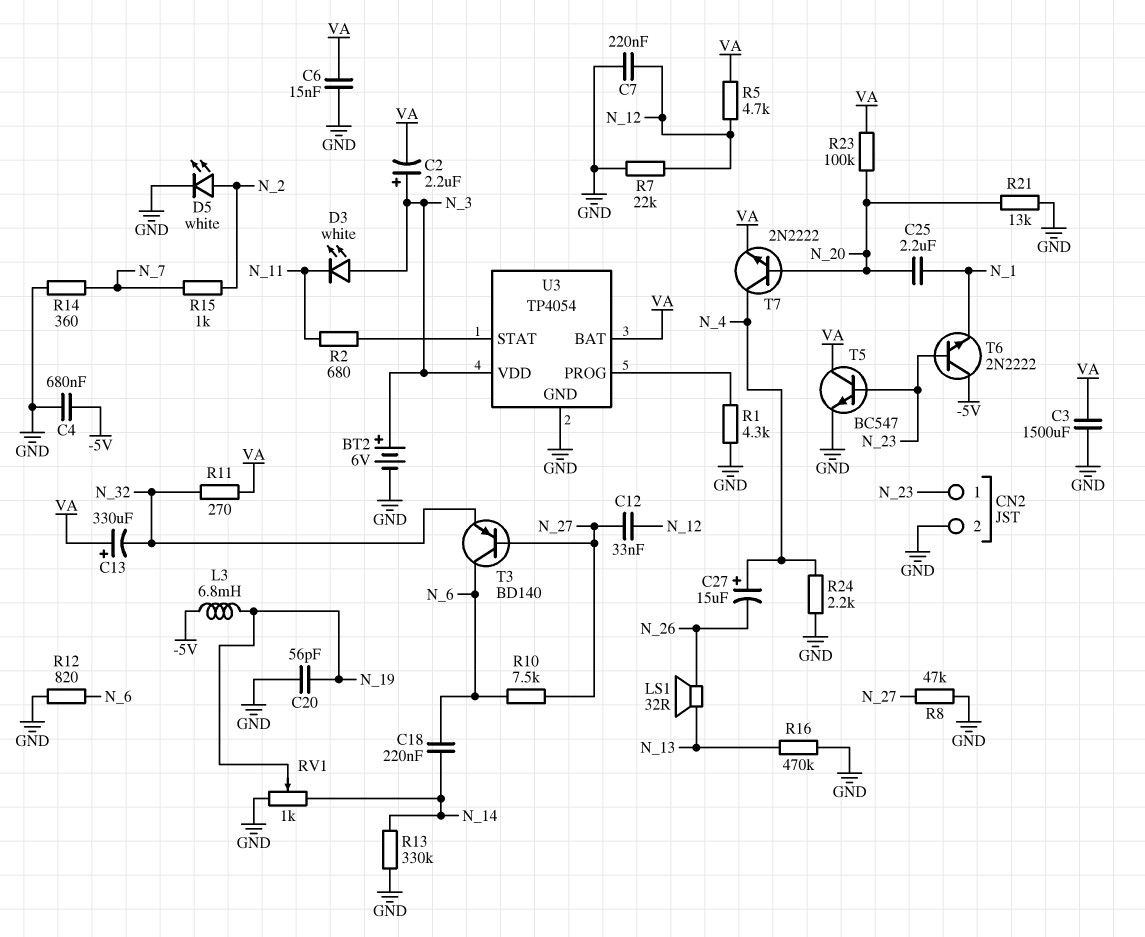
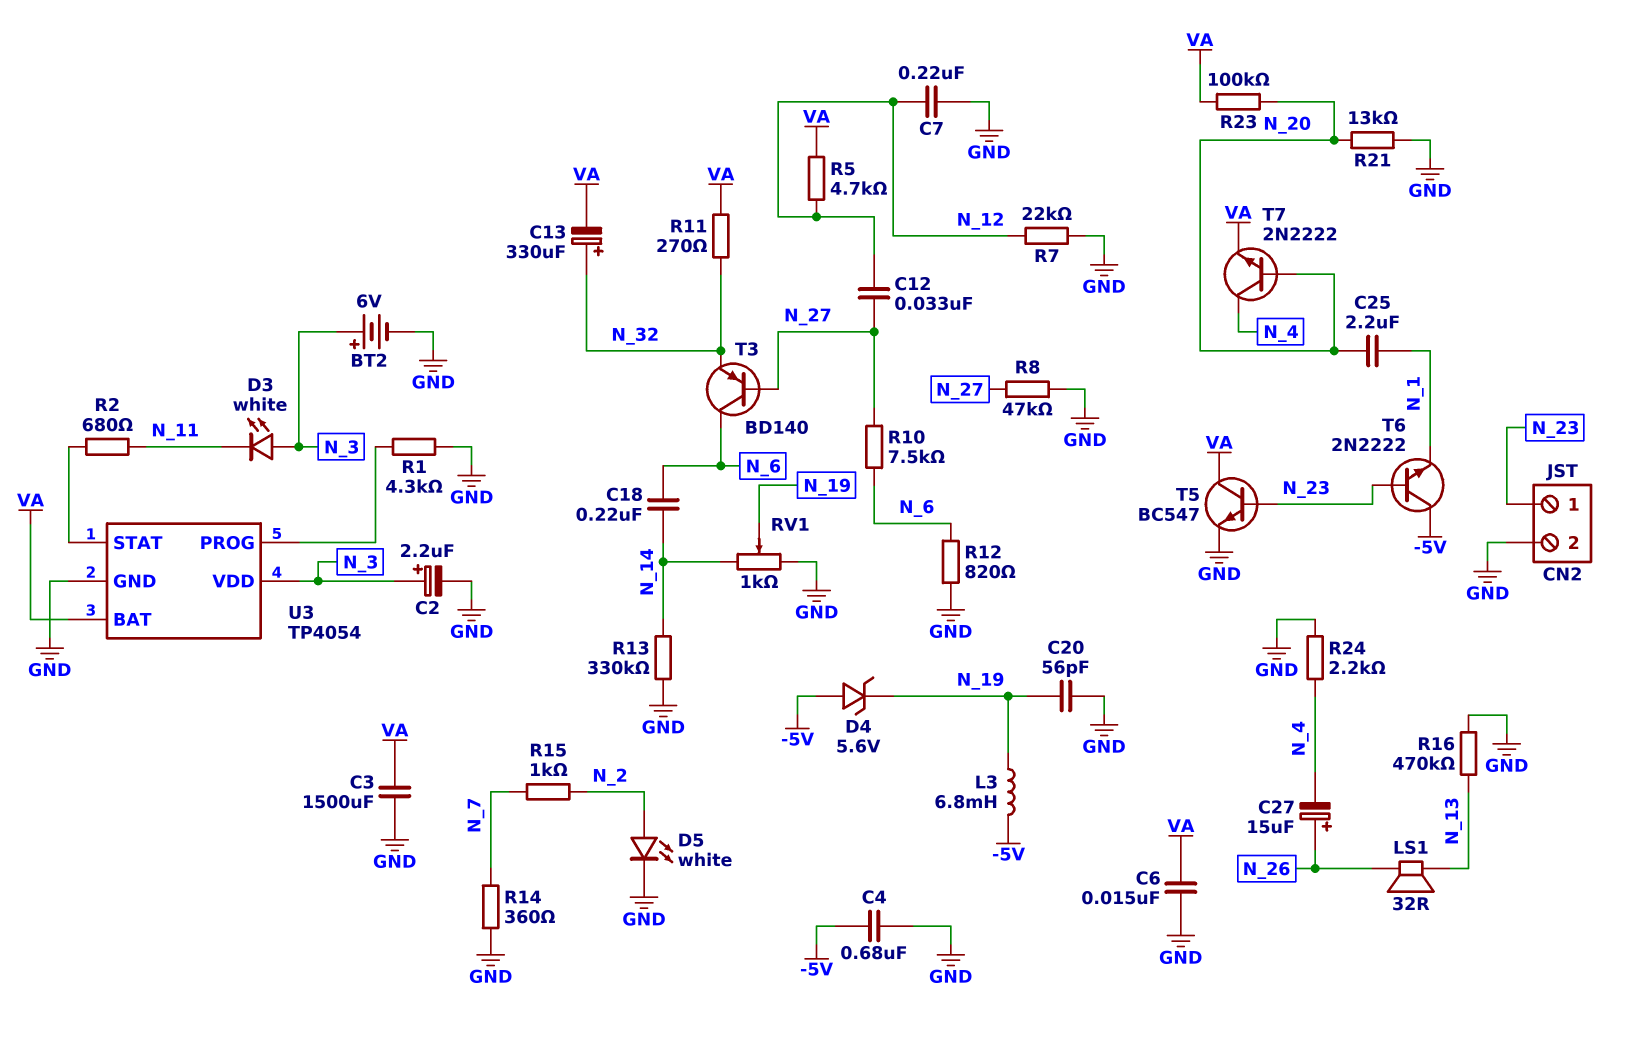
C2: 2.2uF (plus N_3, minus VA) -> 2.2uF (plus N_3, minus GND)
C13: 330uF (plus VA, minus N_32) -> 330uF (plus N_32, minus VA)
C27: 15uF (plus N_4, minus N_26) -> 15uF (plus N_26, minus N_4)
D4: none -> zener 5.6V (A -5V, K N_19)

